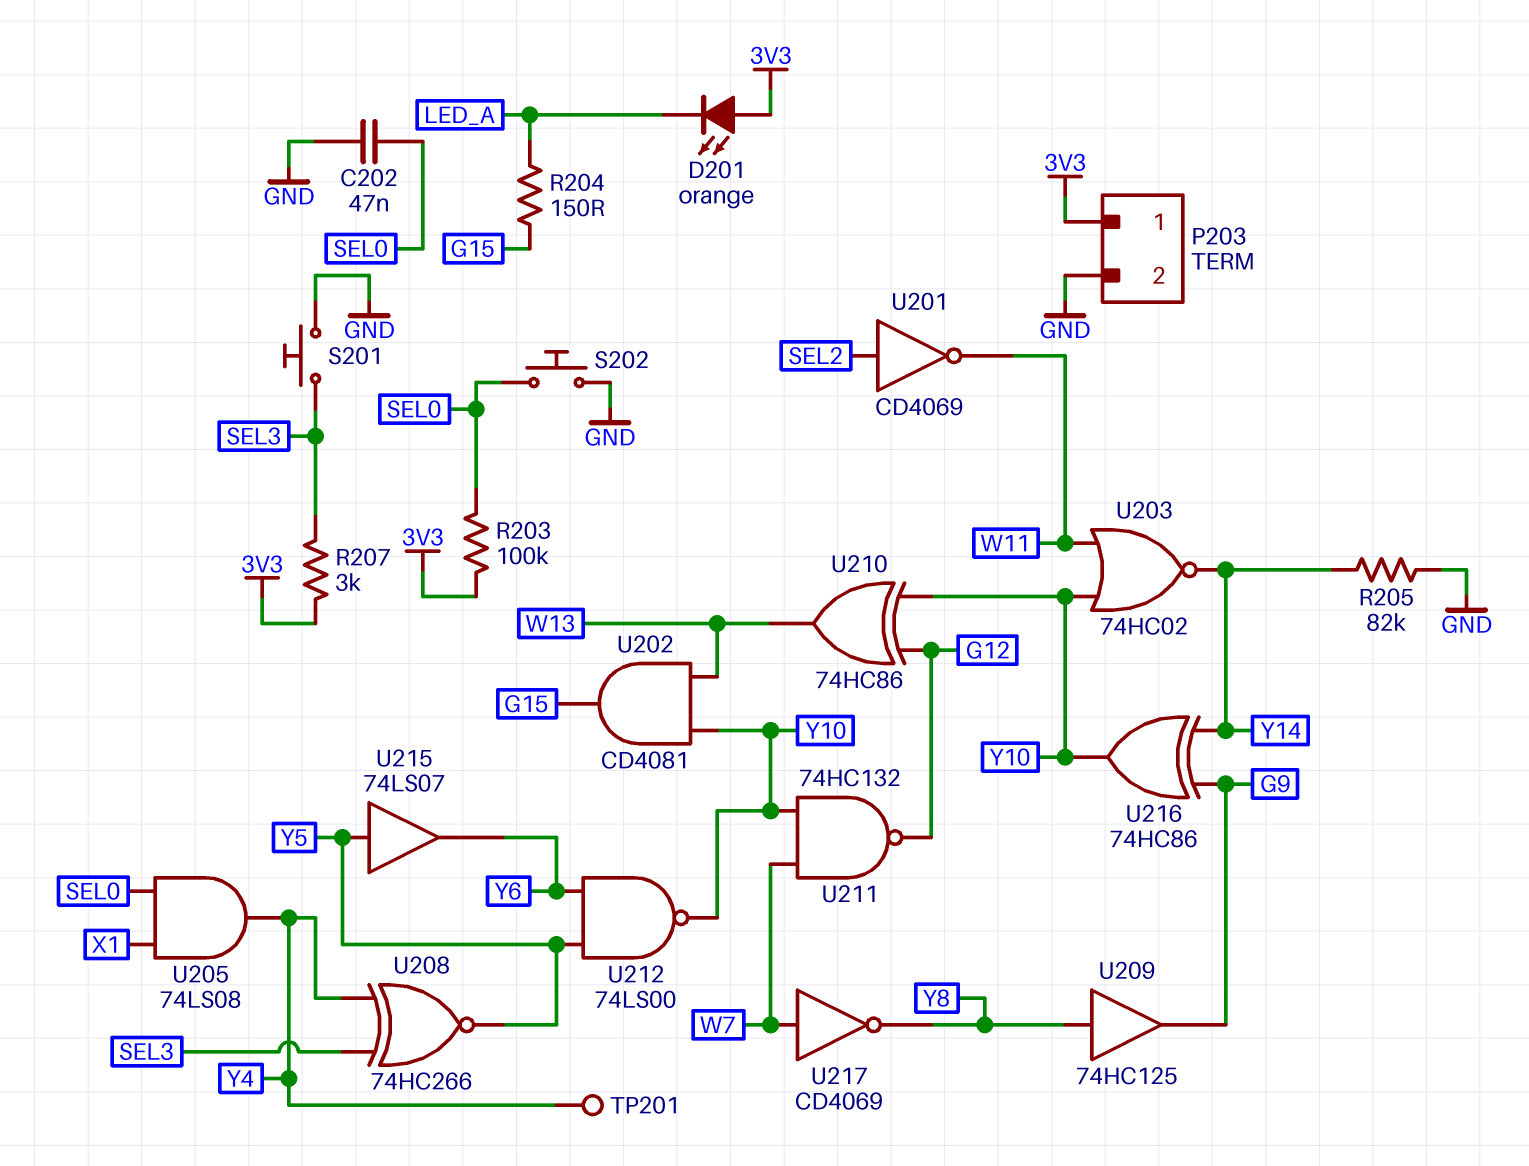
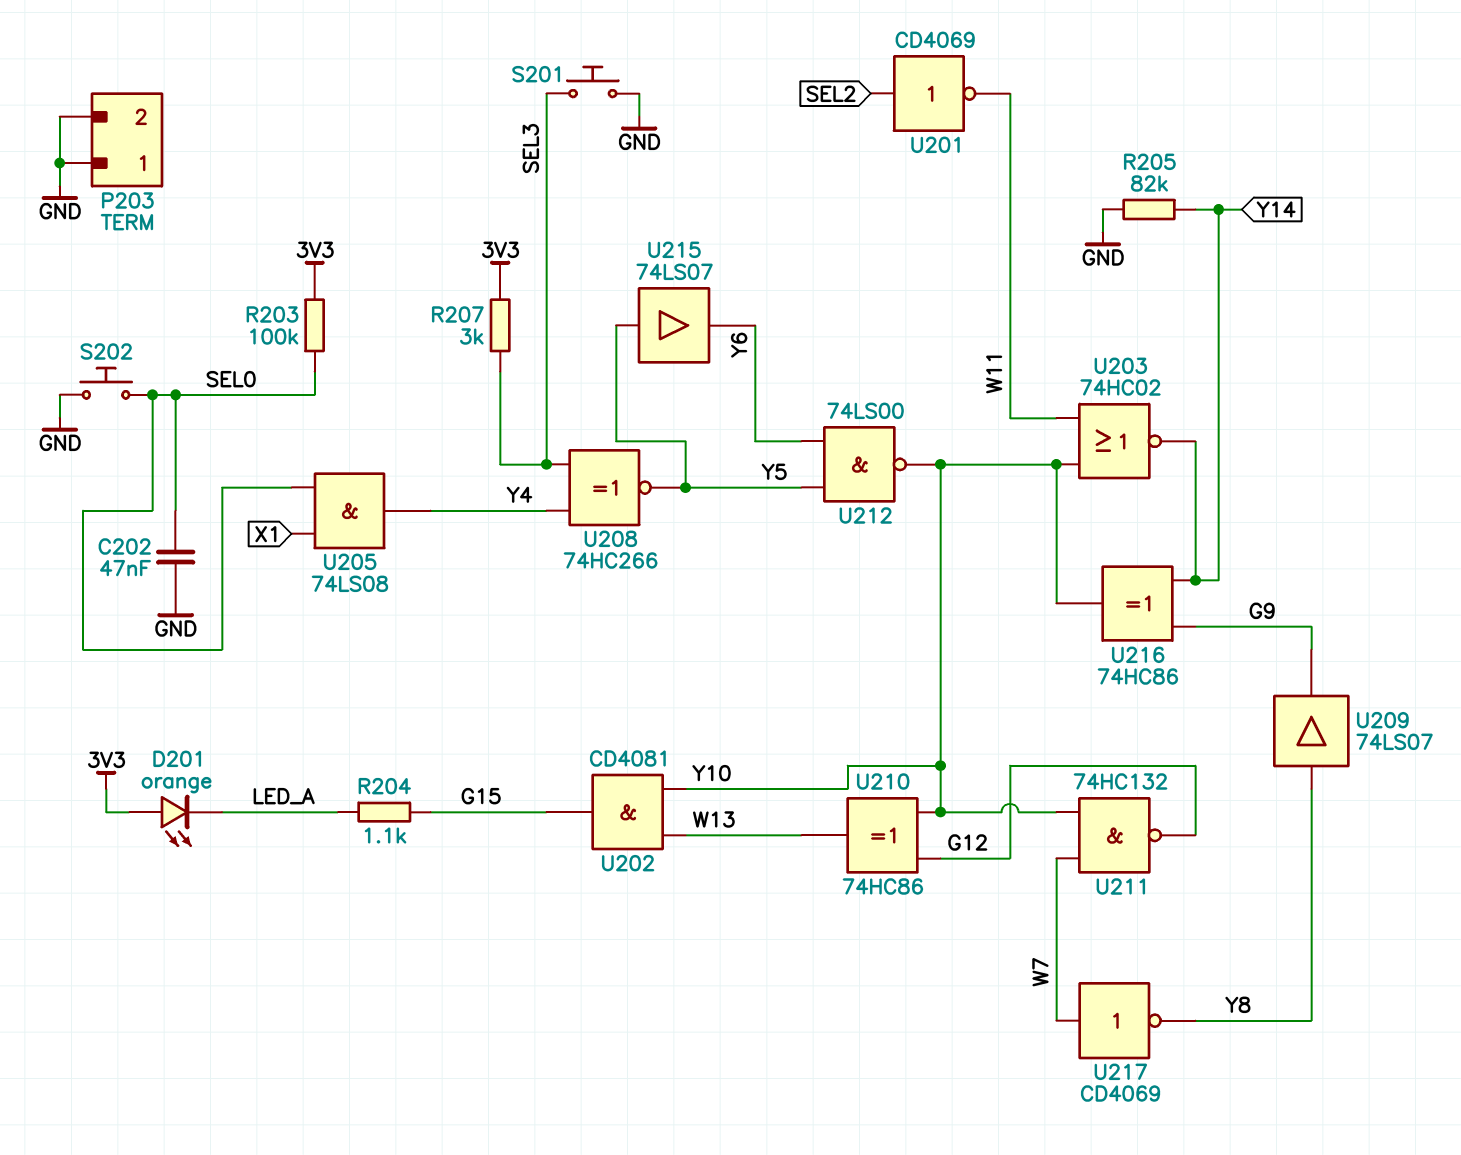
P203 pin 1: 3V3 -> GND
R204: 150 (G15, LED_A) -> 1.1k (G15, LED_A)
TP201: test point (Y4) -> none
U209: buffer 74HC125 (in Y8, out G9) -> buffer 74LS07 (in Y8, out G9)

